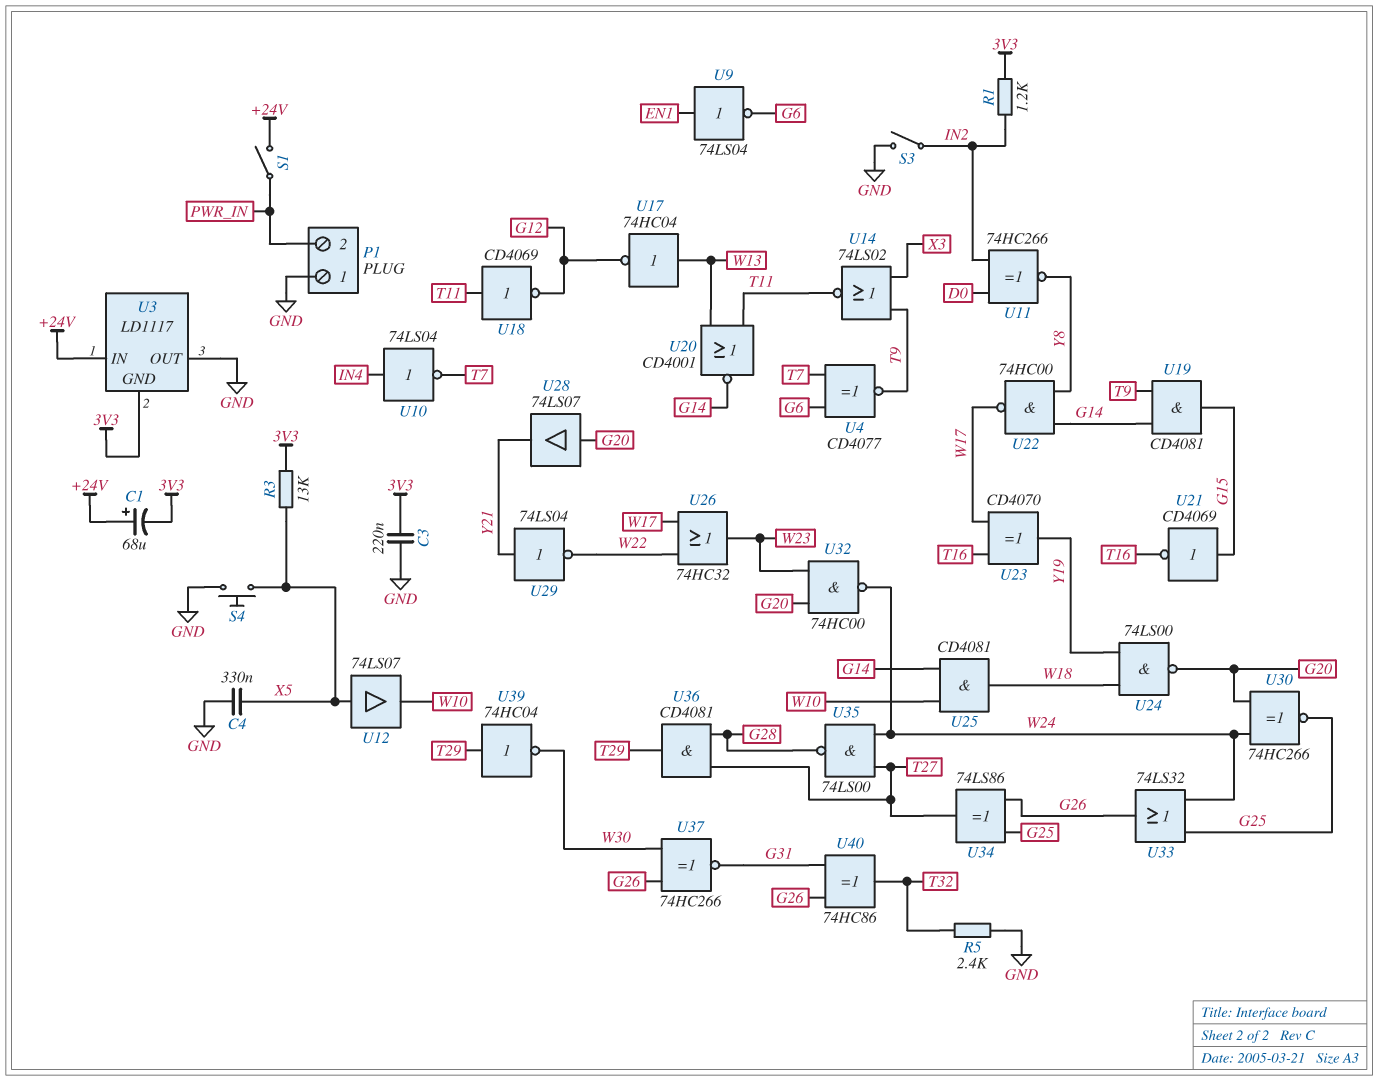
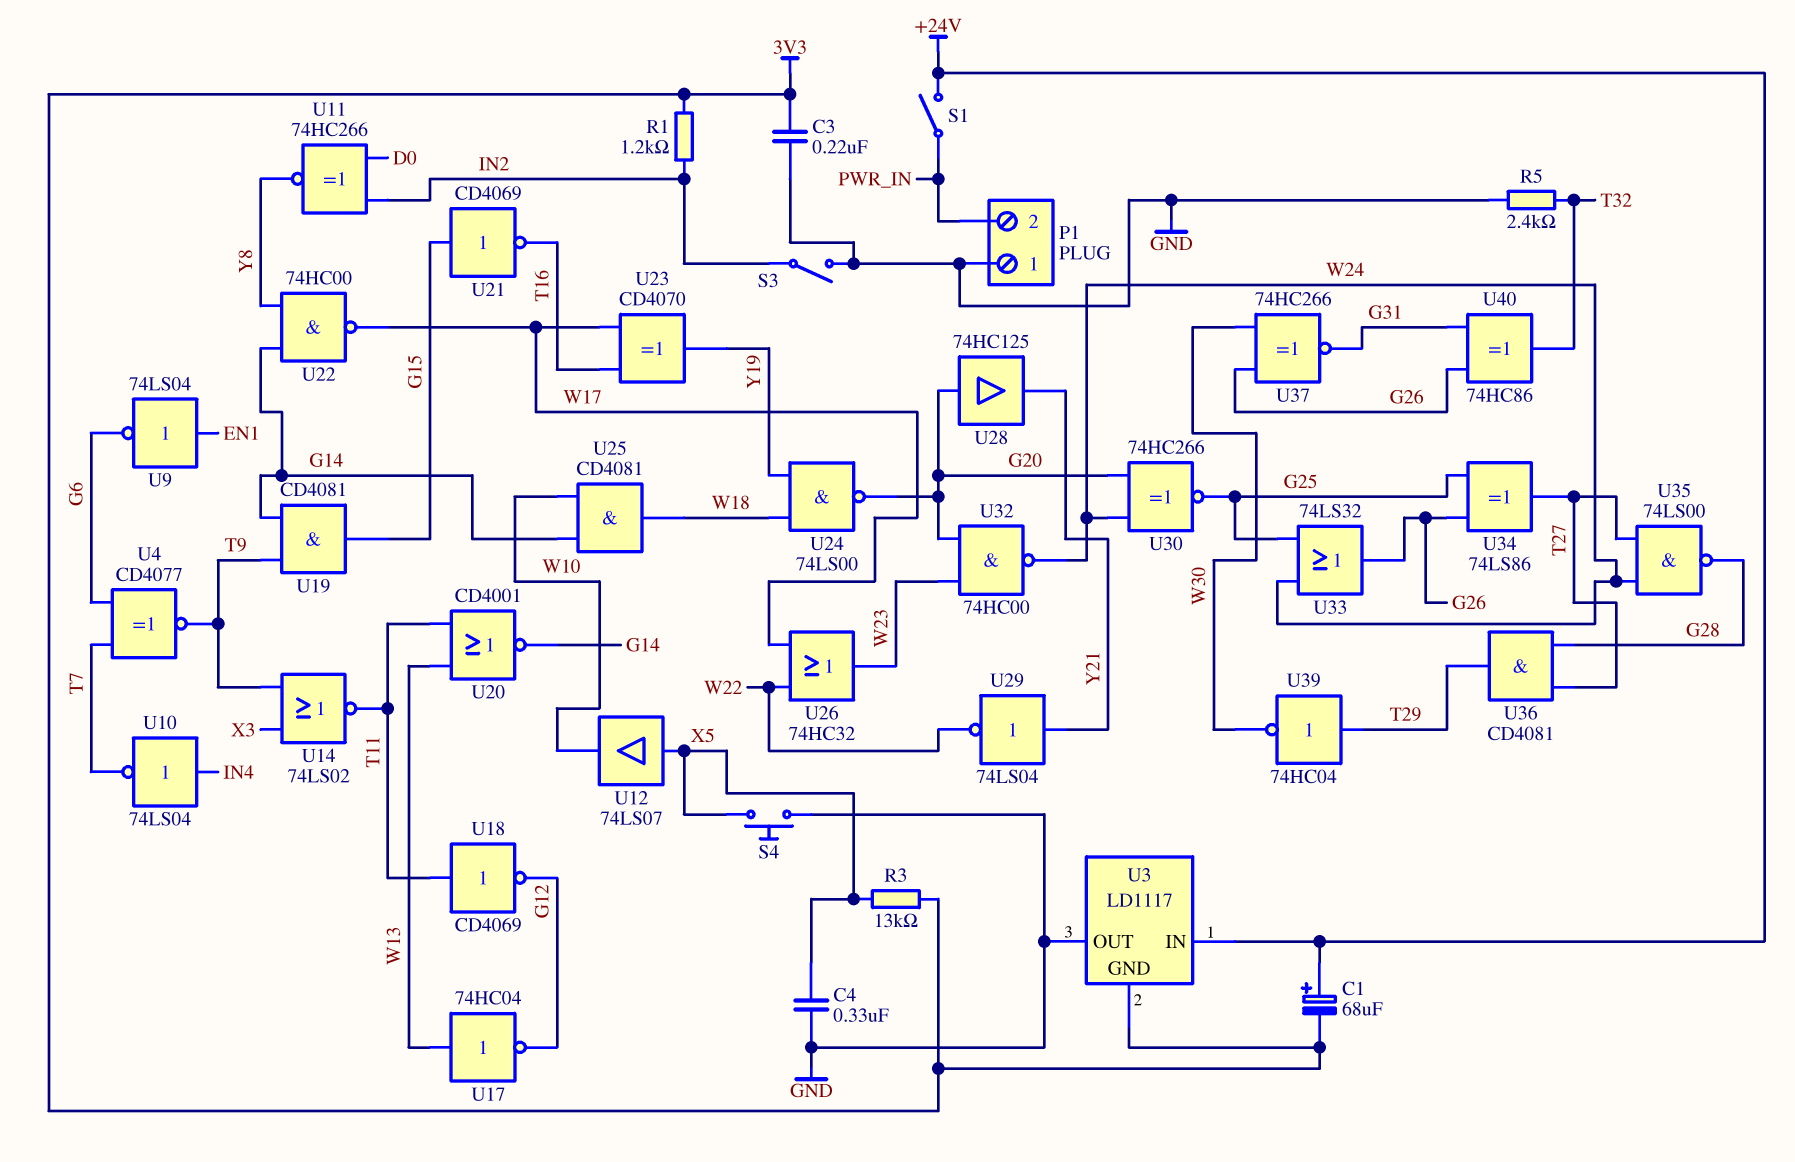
U28: buffer 74LS07 (in G20, out Y21) -> buffer 74HC125 (in G20, out Y21)

